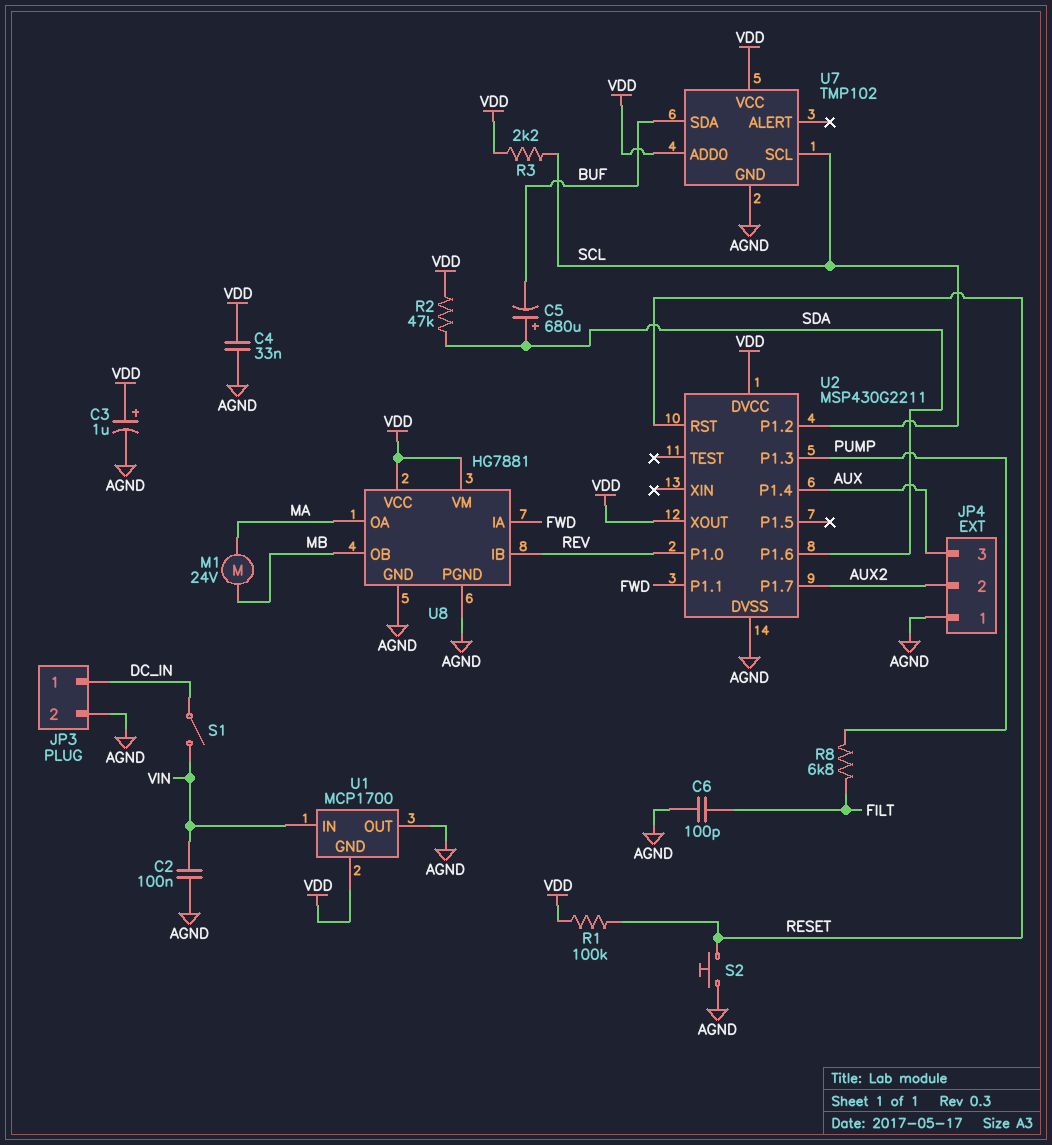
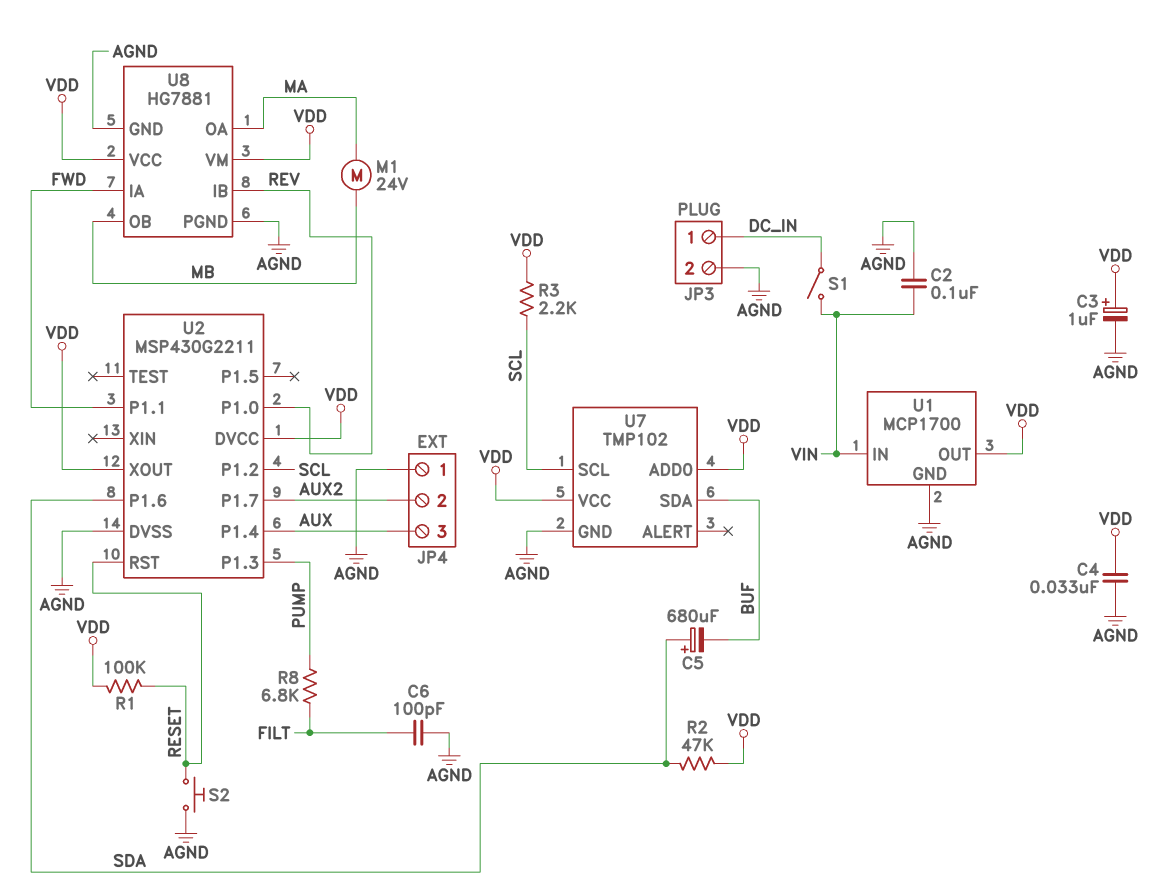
U1 pin GND: VDD -> AGND
U1 pin OUT: AGND -> VDD

